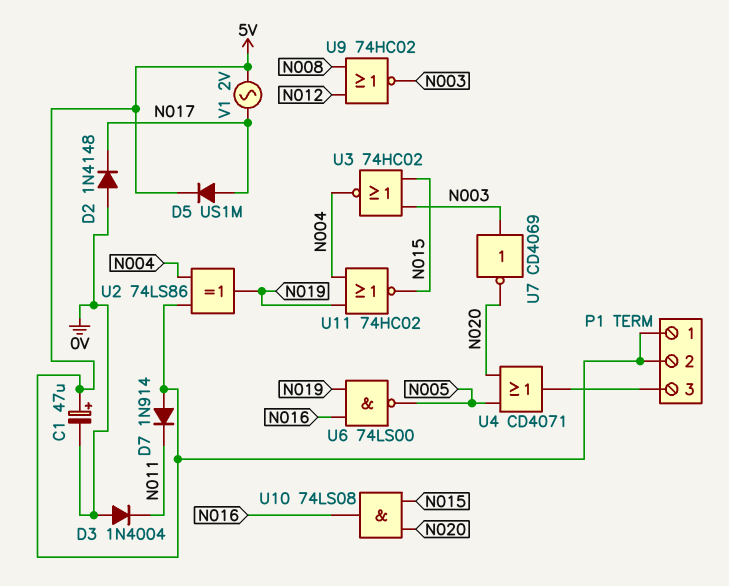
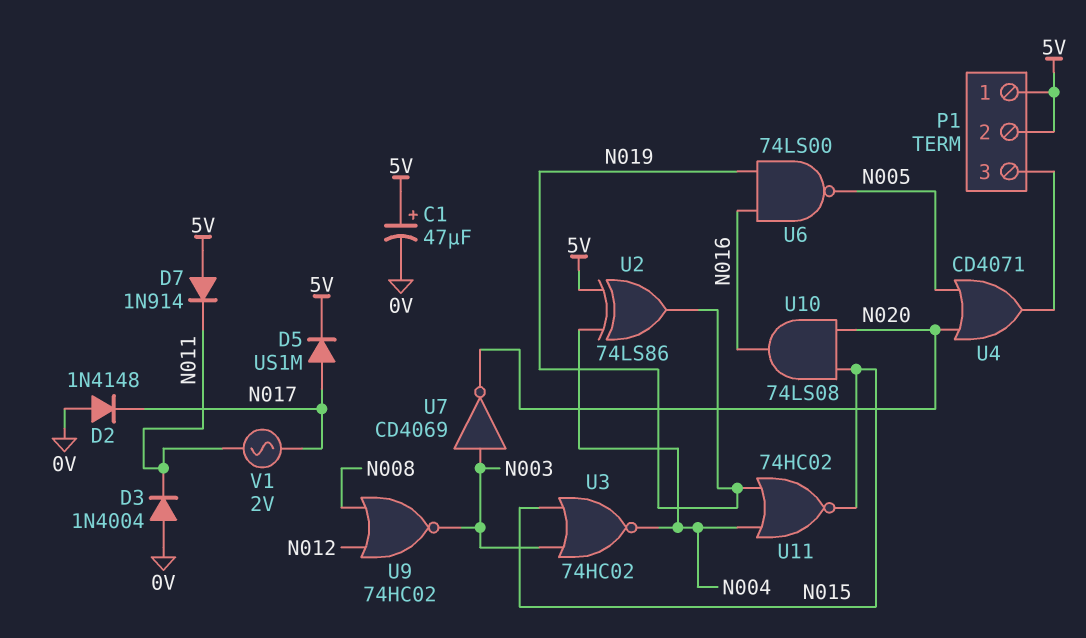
V1: AC 2V (5V, N017) -> AC 2V (N011, N017)

